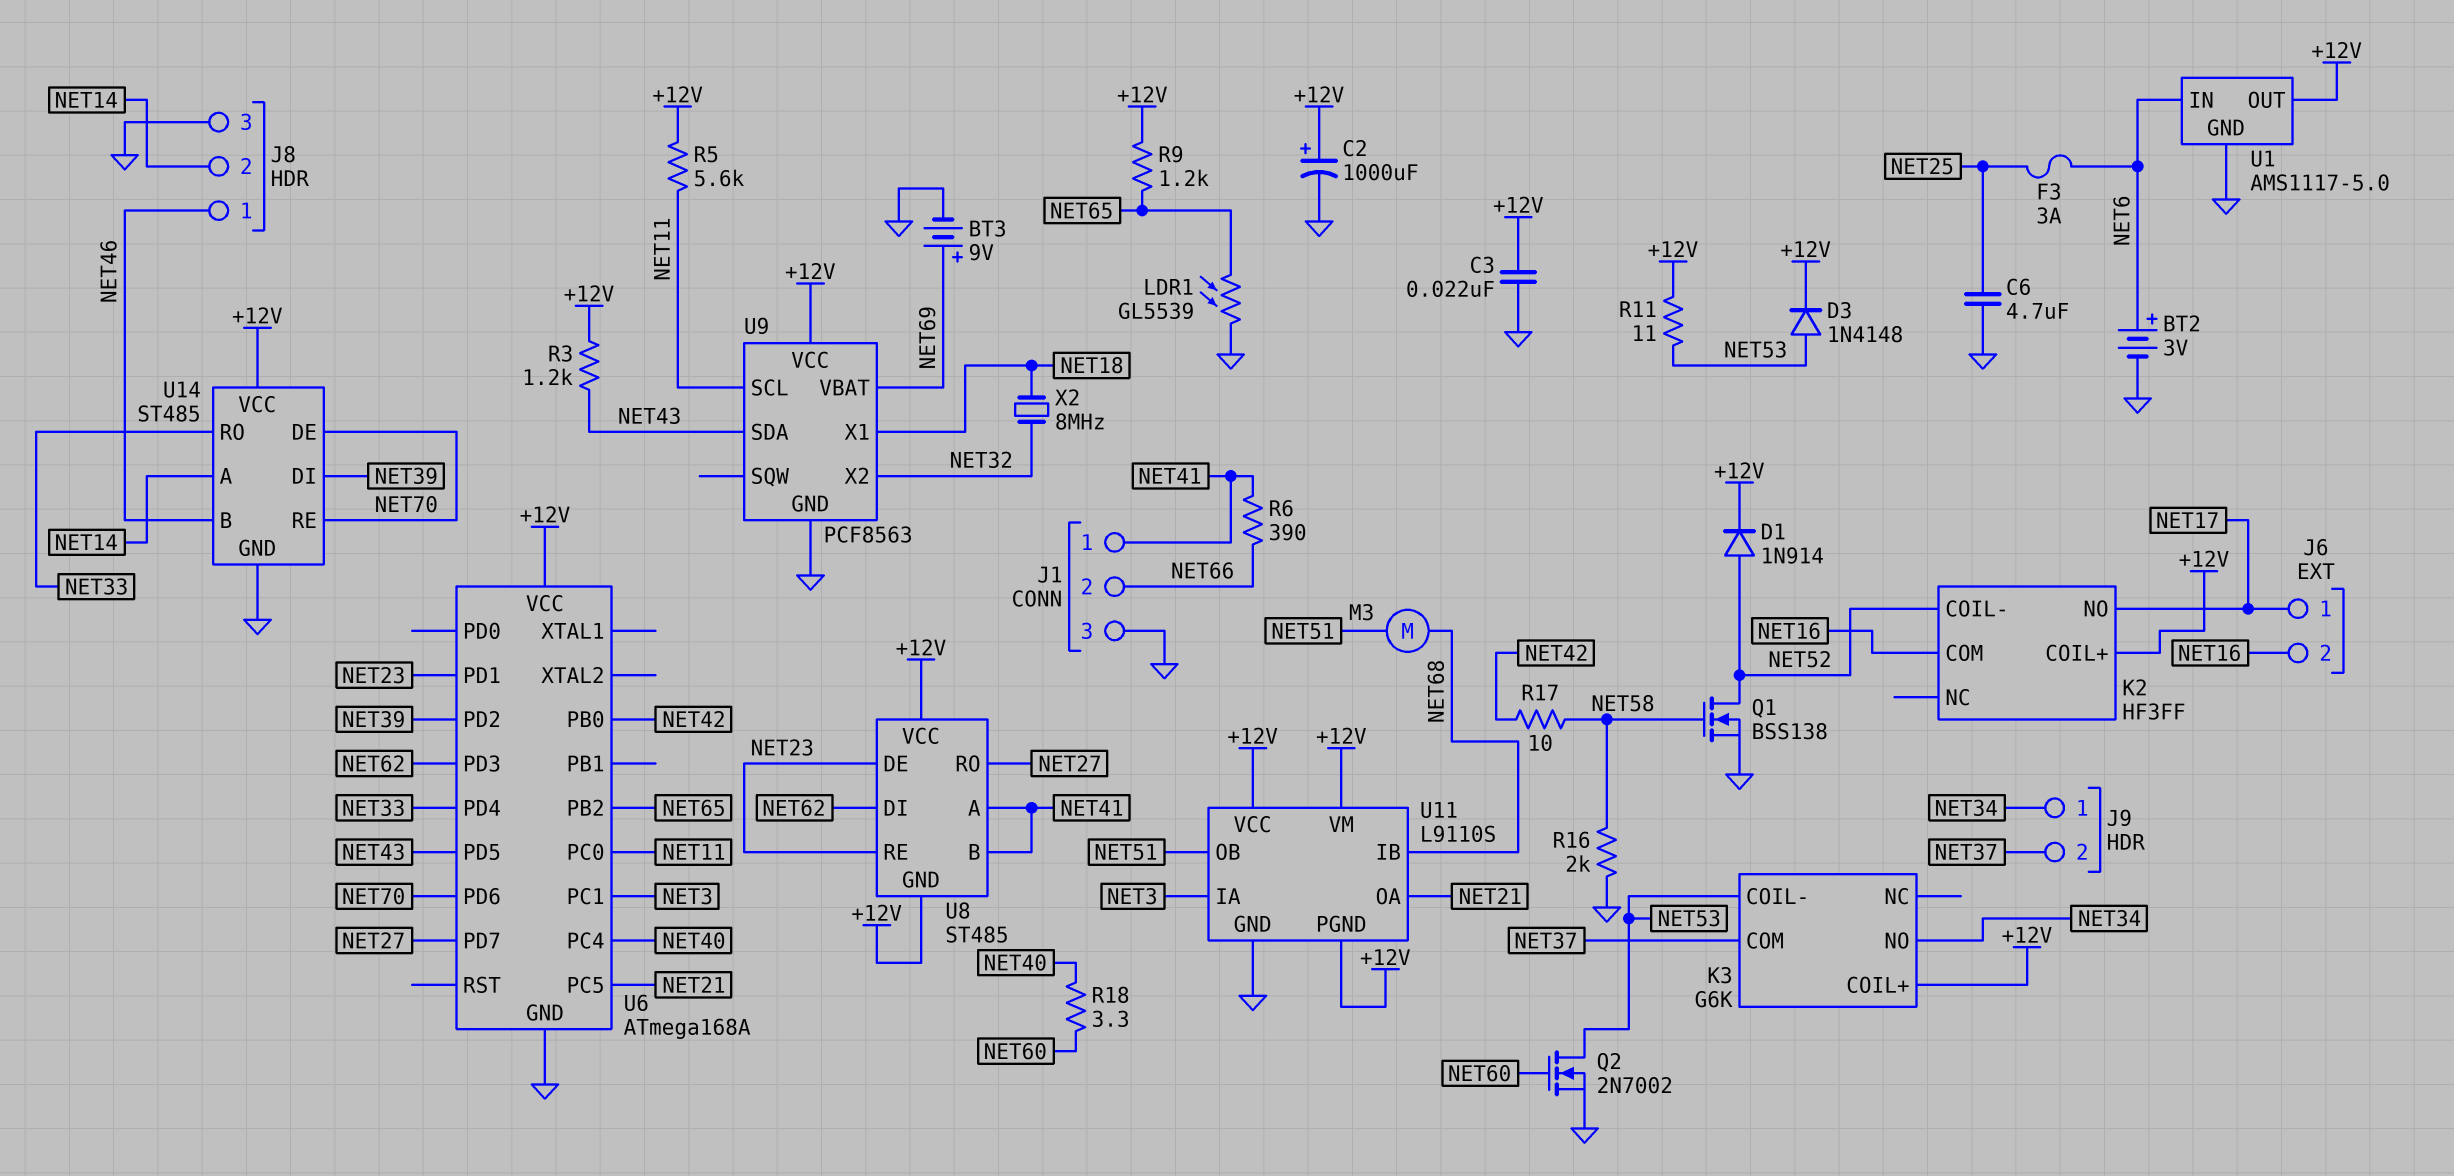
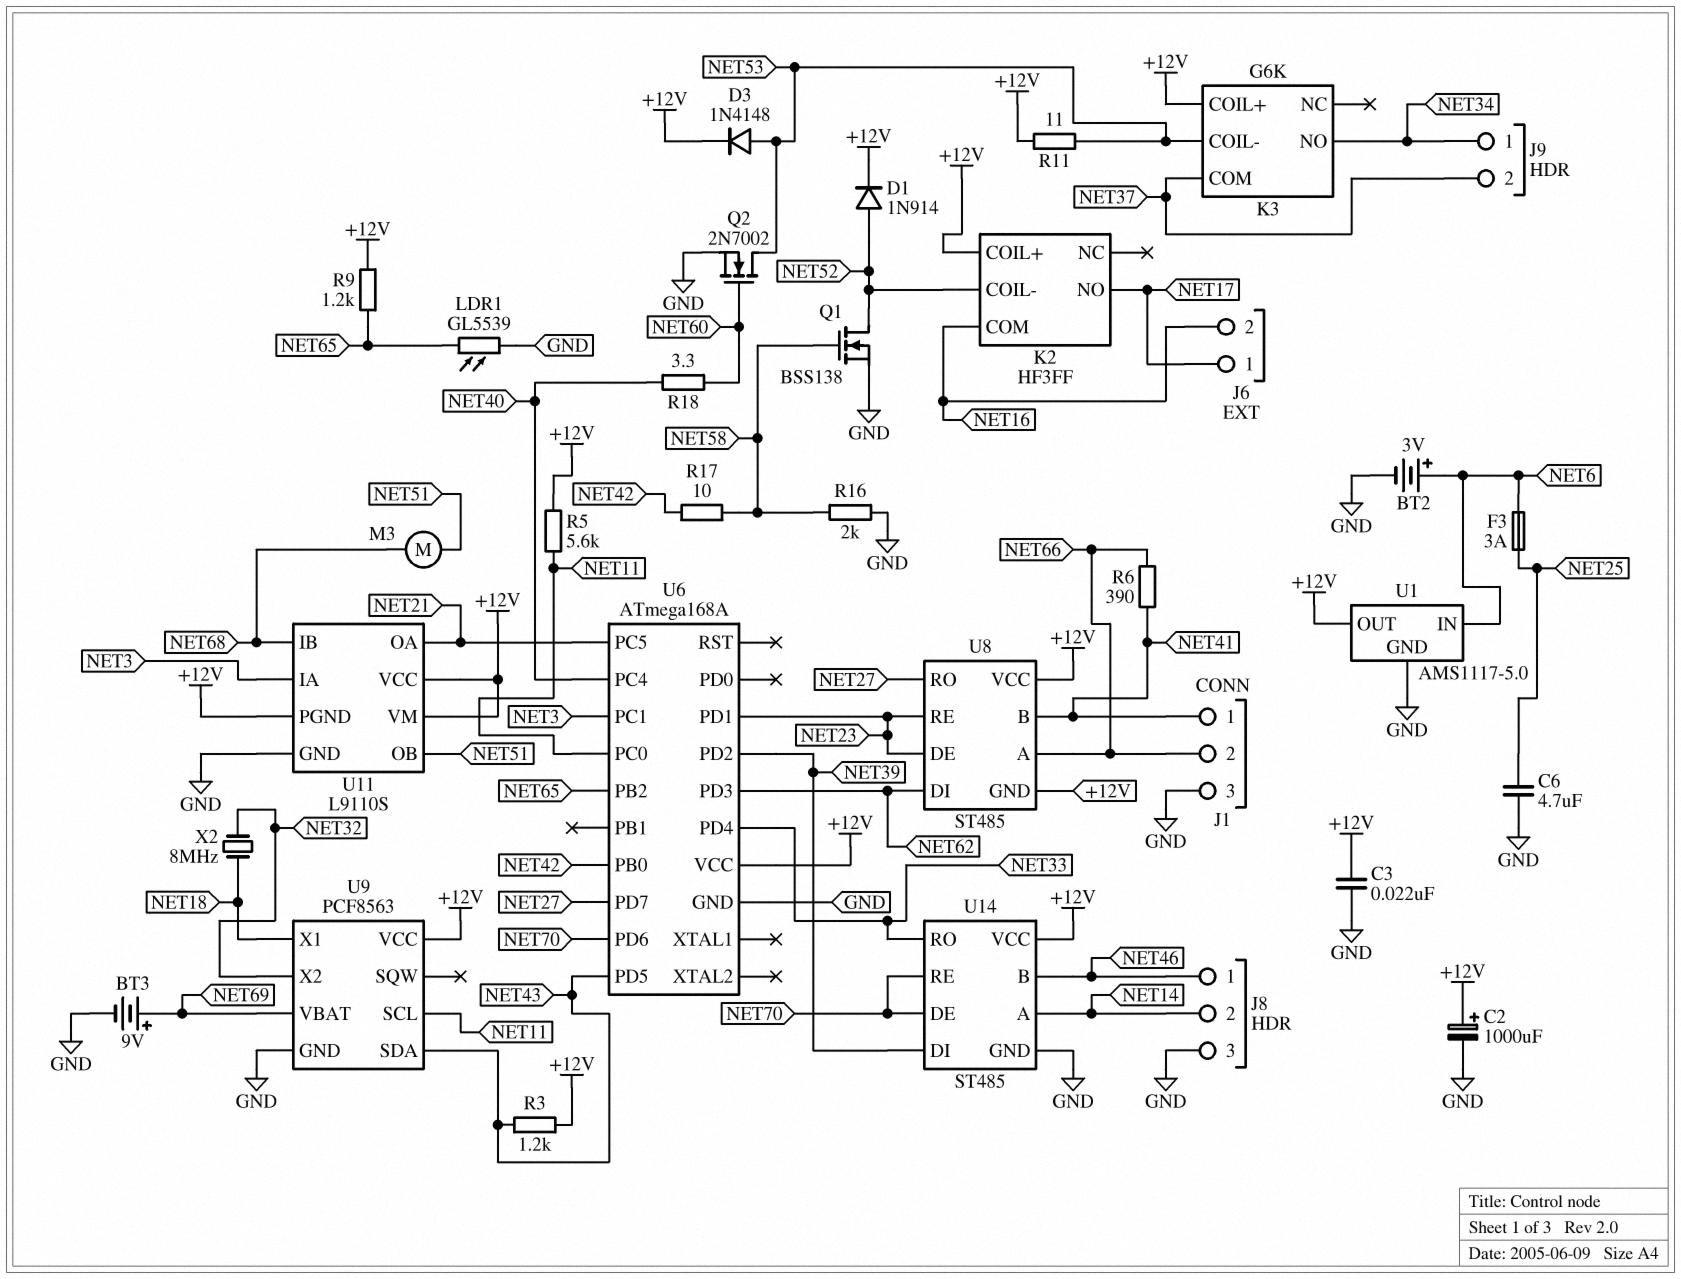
U8 pin A: NET41 -> NET66

